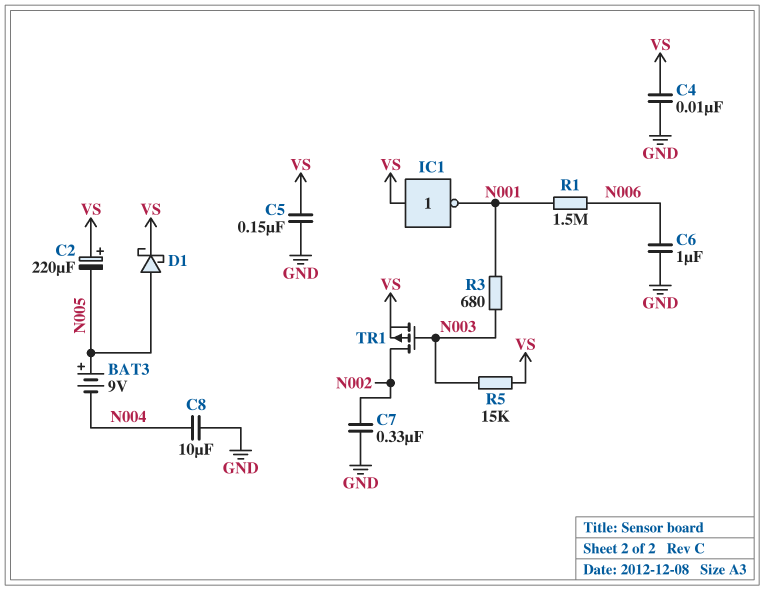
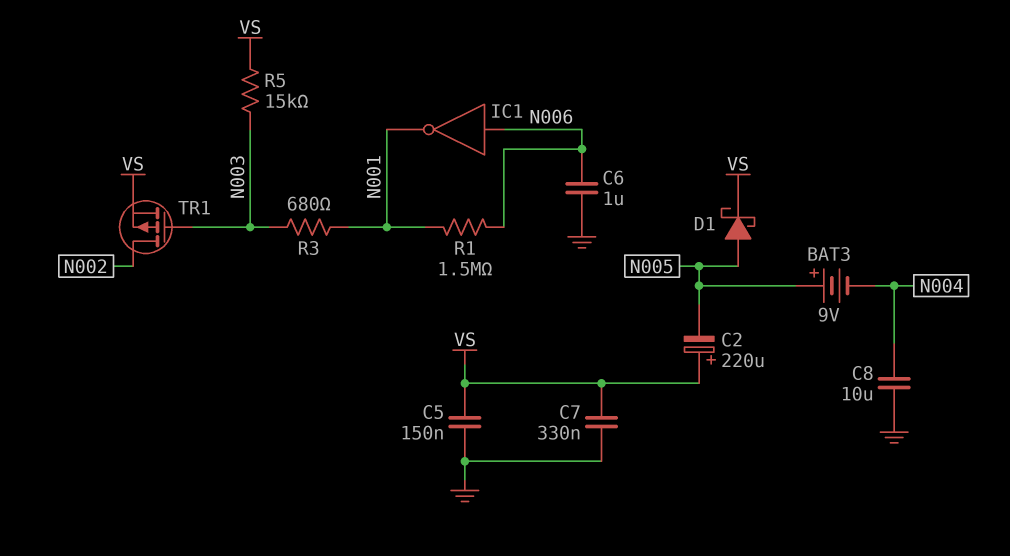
C4: 10nF (GND, VS) -> none
C7: 330nF (GND, N002) -> 330nF (GND, VS)
IC1: NOT (in VS, out N001) -> NOT (in N006, out N001)

